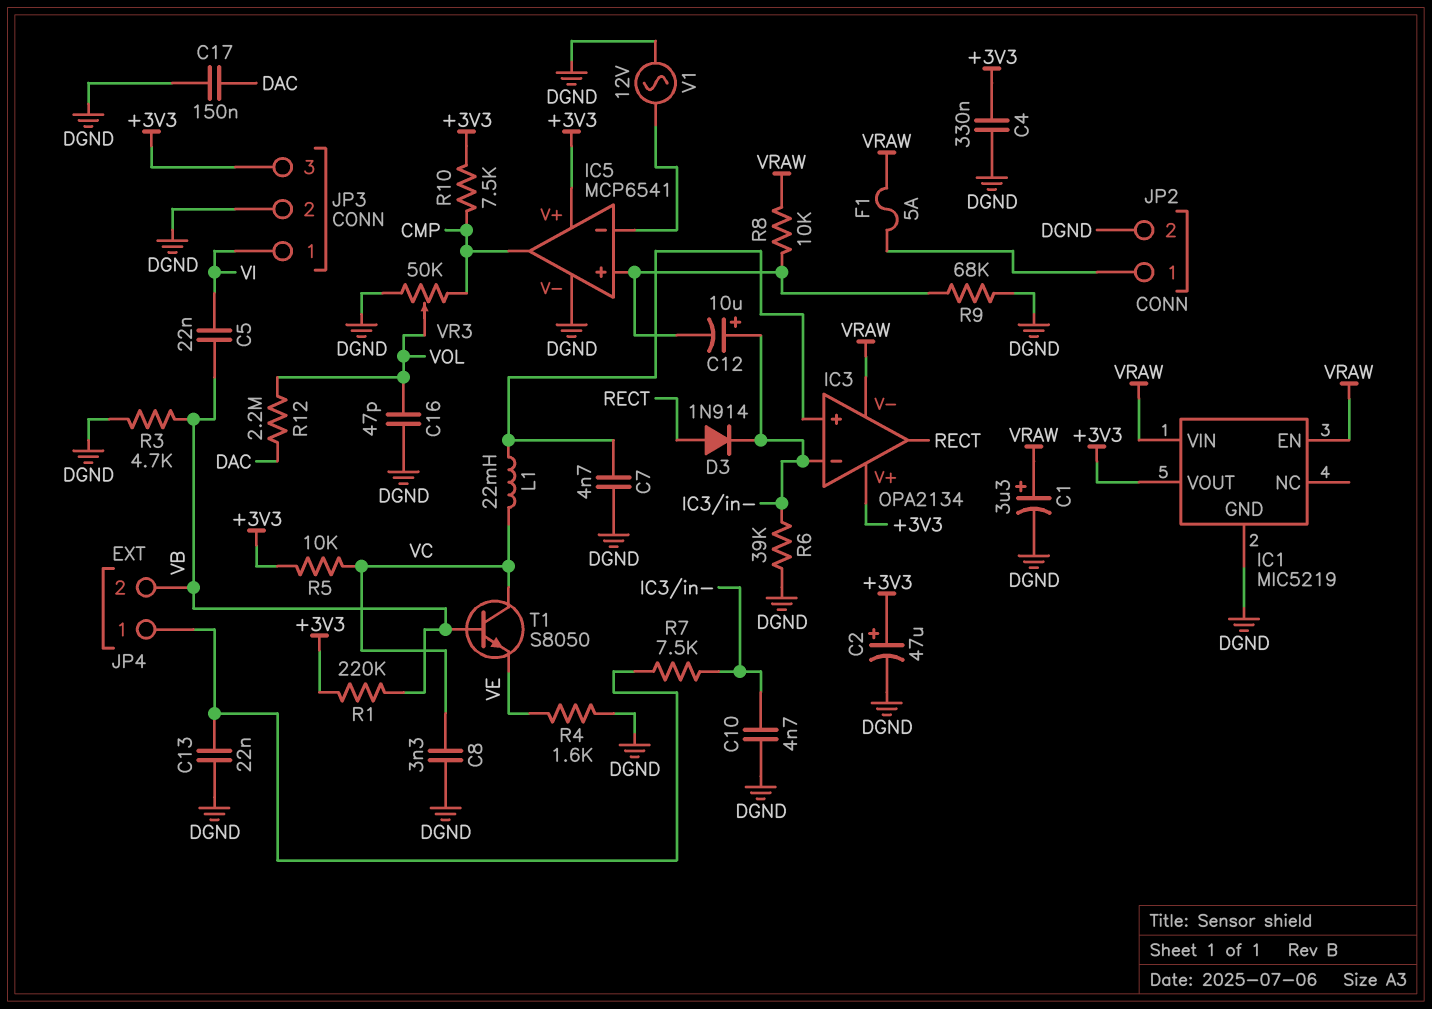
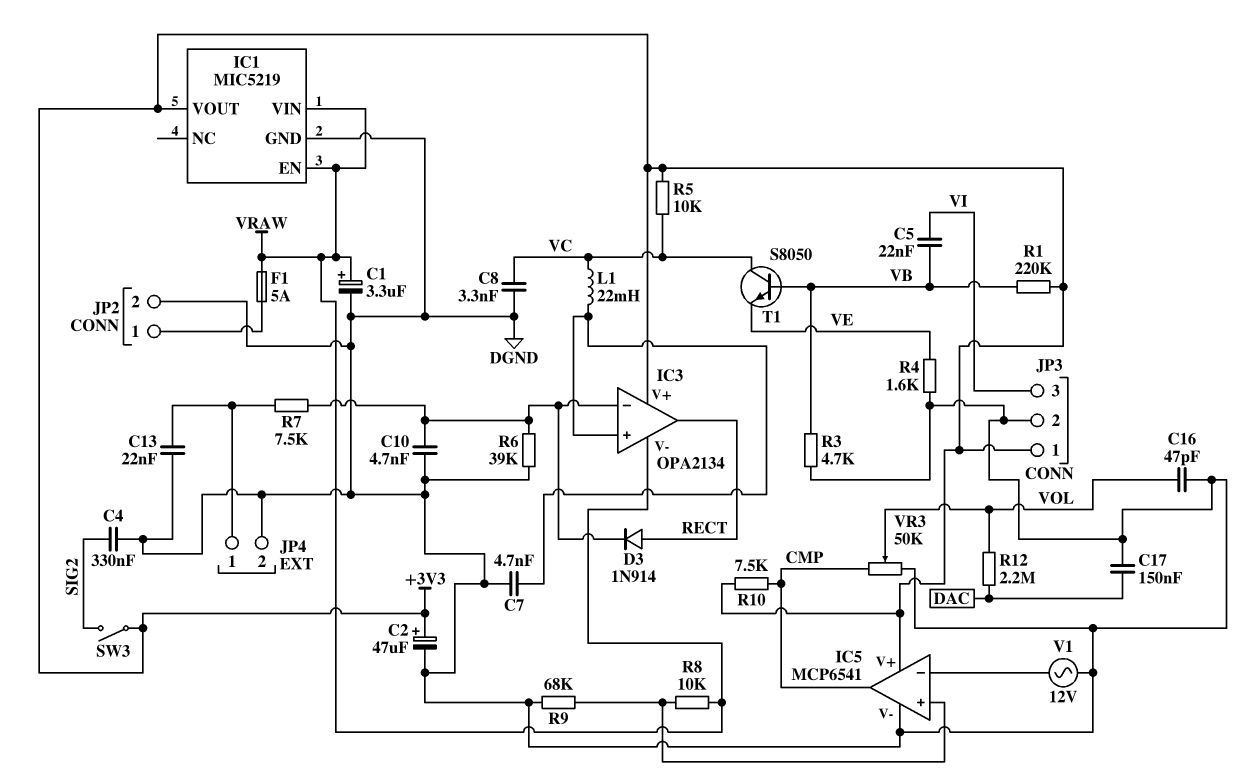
C4: 330nF (+3V3, DGND) -> 330nF (DGND, SIG2)
C12: 10uF (plus IC3/in-, minus IC5/in+) -> none
JP3 pin 1: VI -> +3V3
JP3 pin 3: +3V3 -> VI
JP4 pin 2: VB -> DGND
SW3: none -> switch (+3V3, SIG2)

